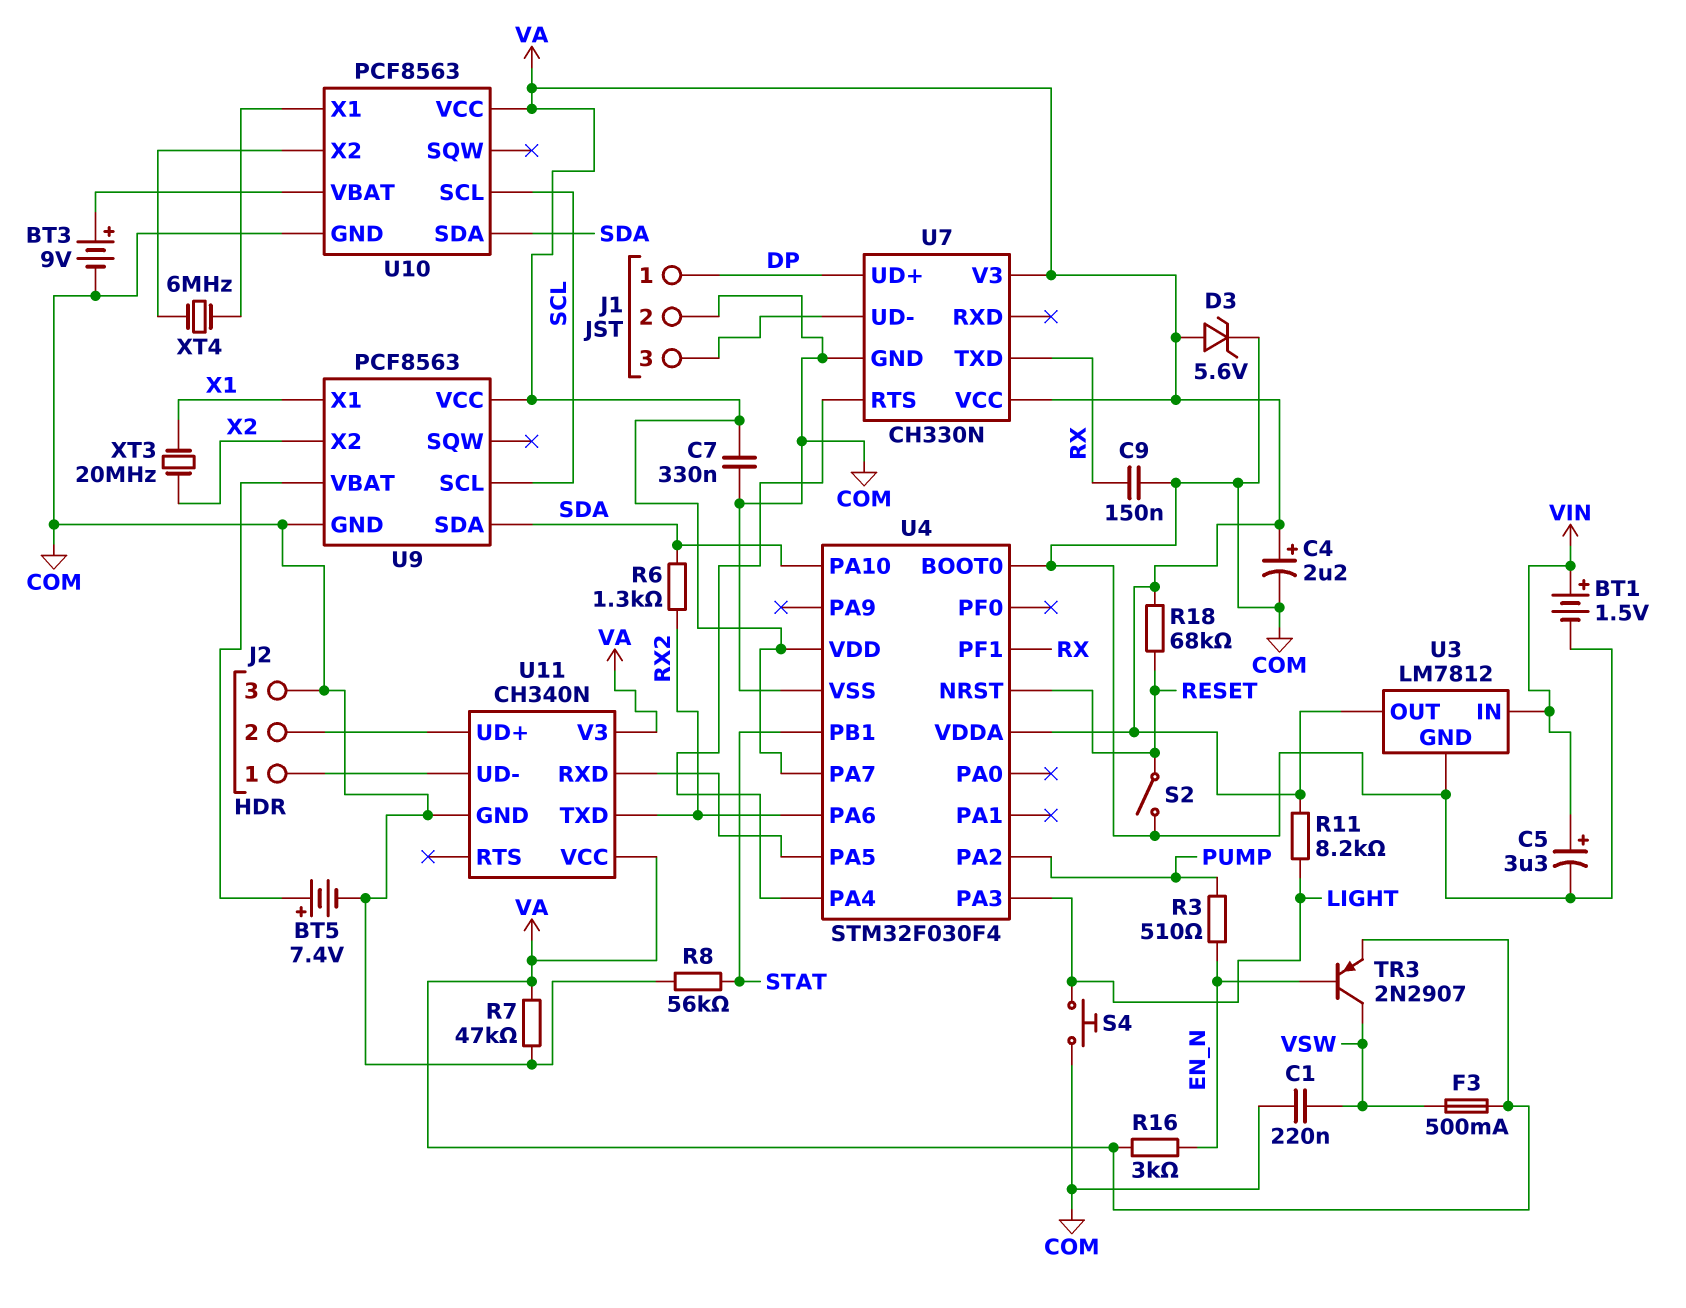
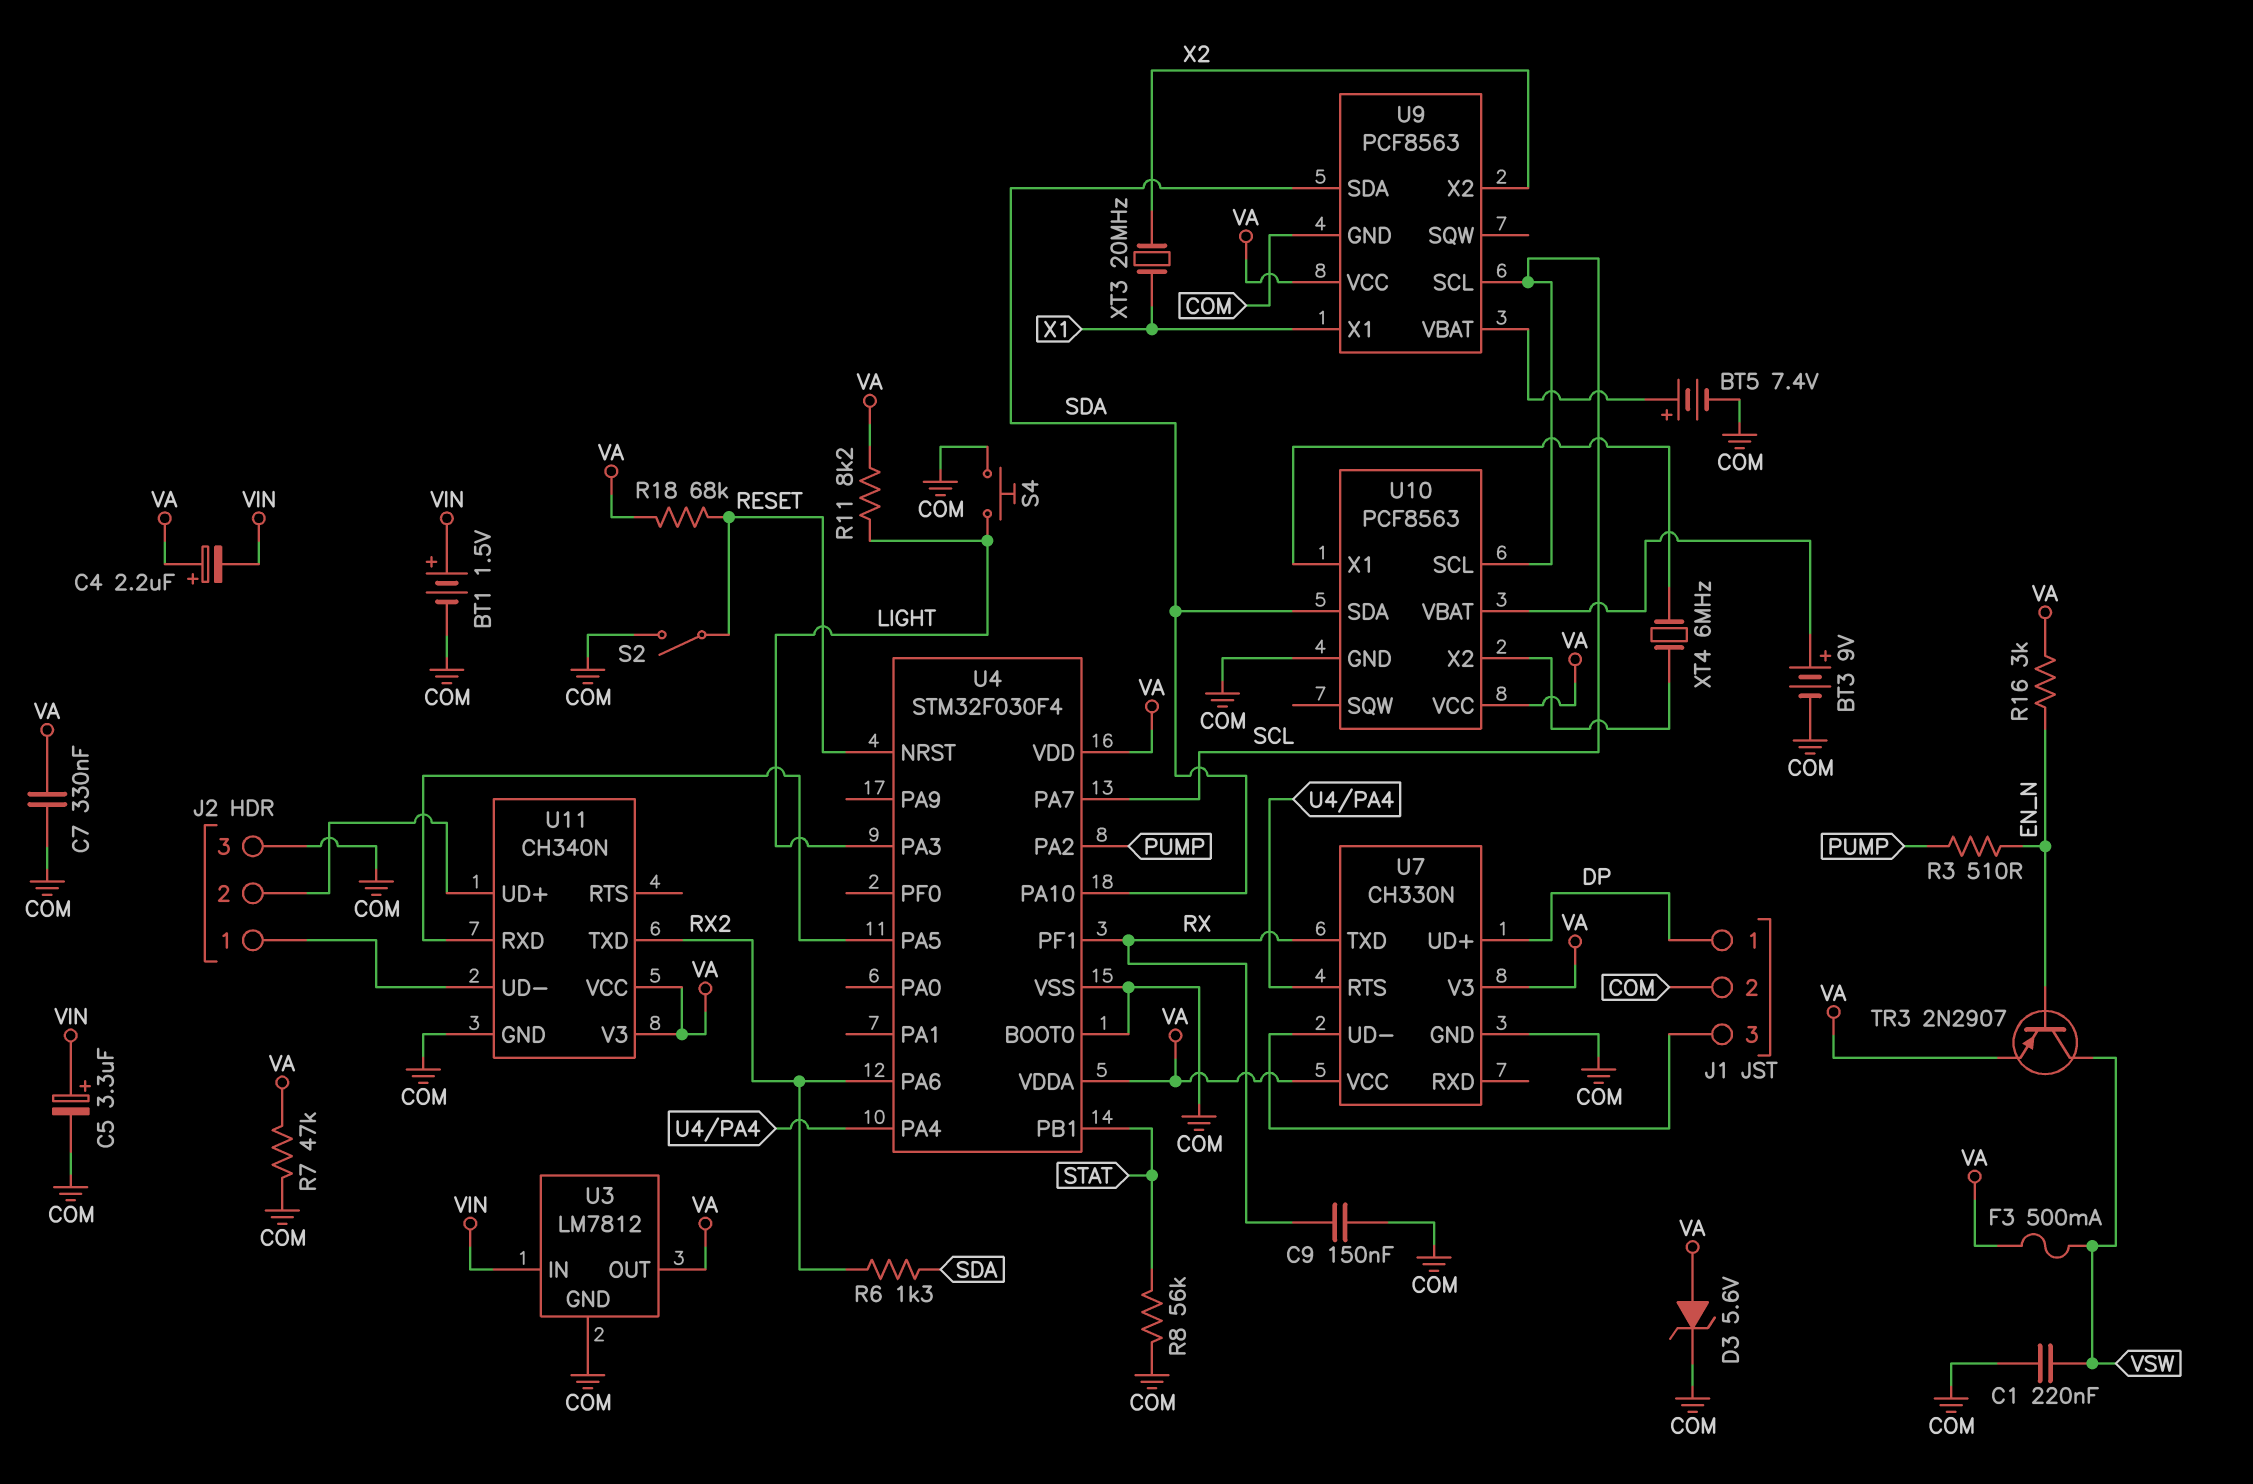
C4: 2.2uF (plus VA, minus COM) -> 2.2uF (plus VA, minus VIN)
U4 pin PA7: VA -> SCL

